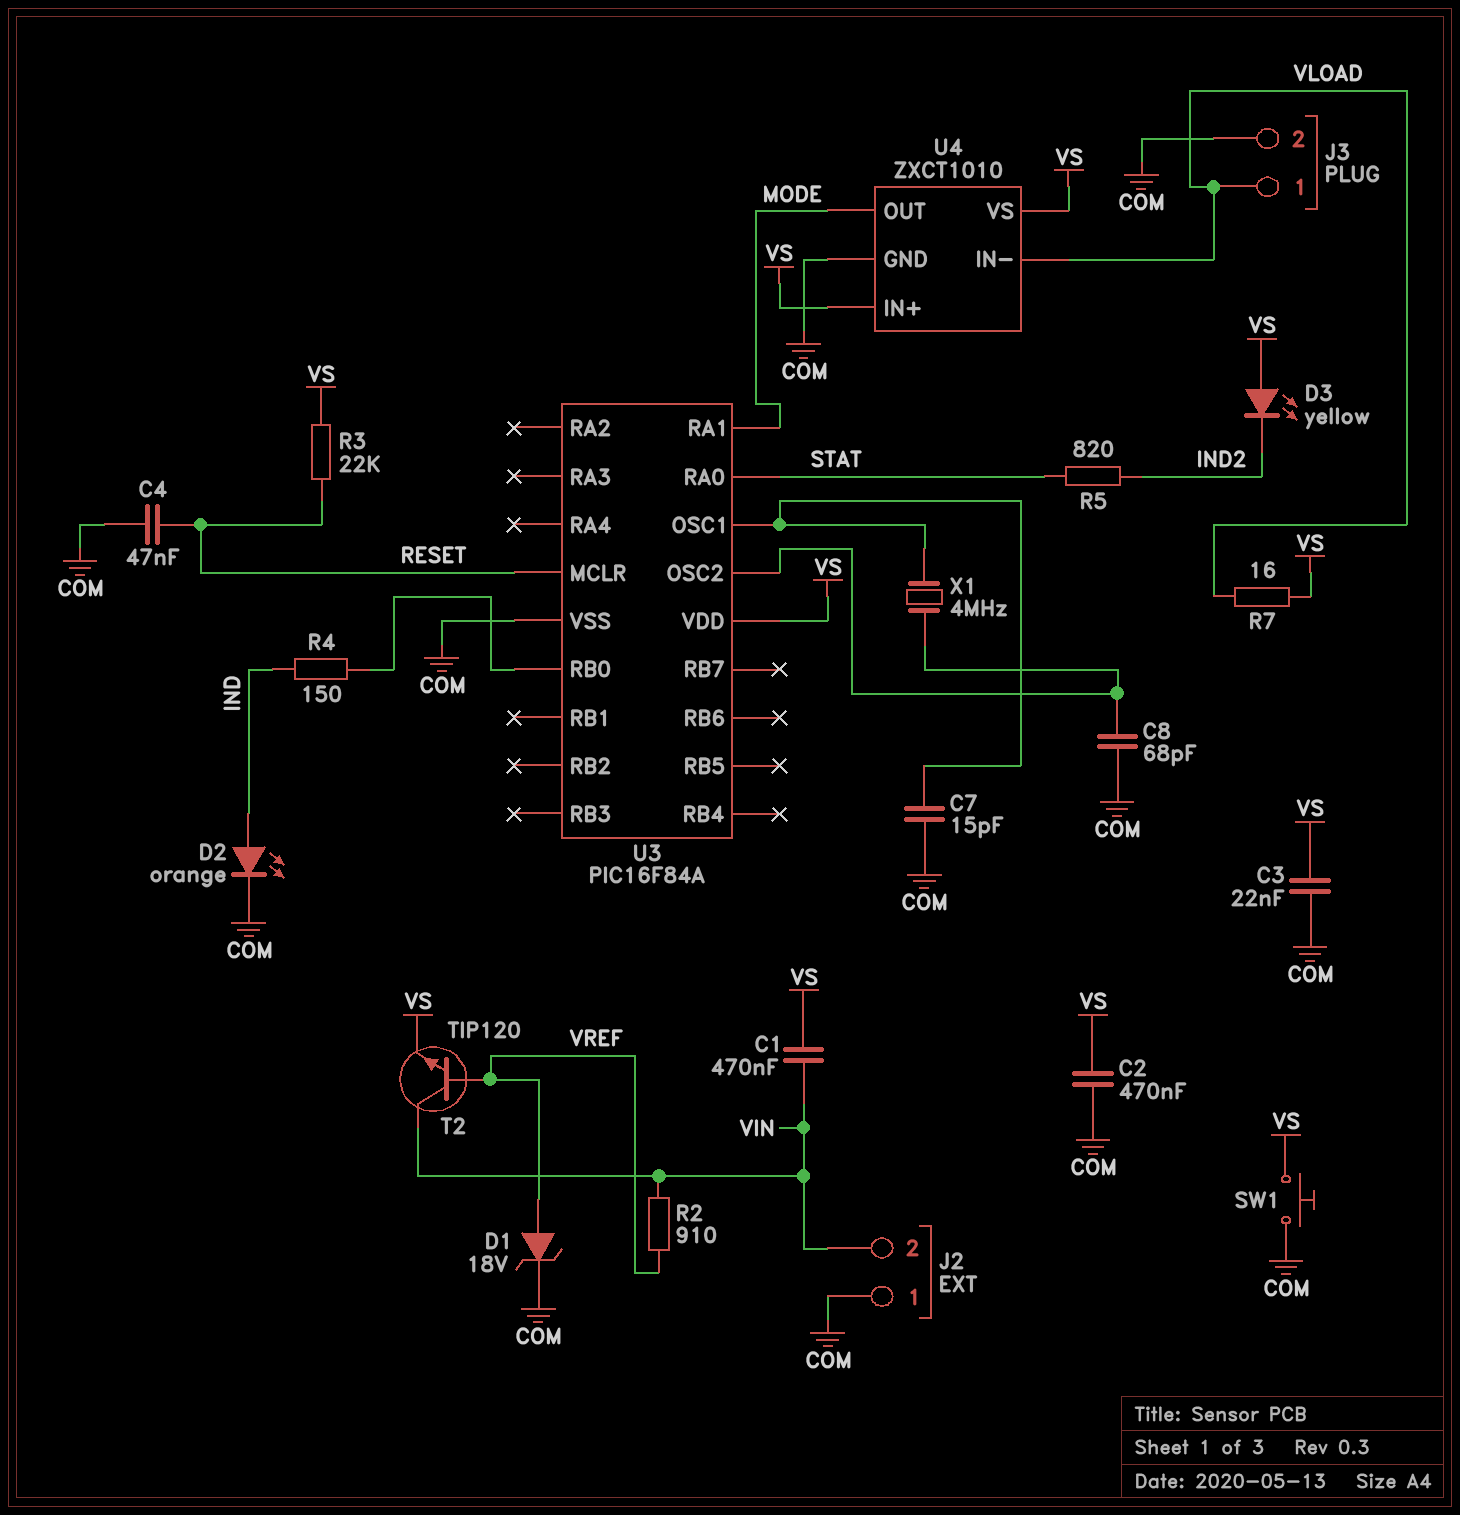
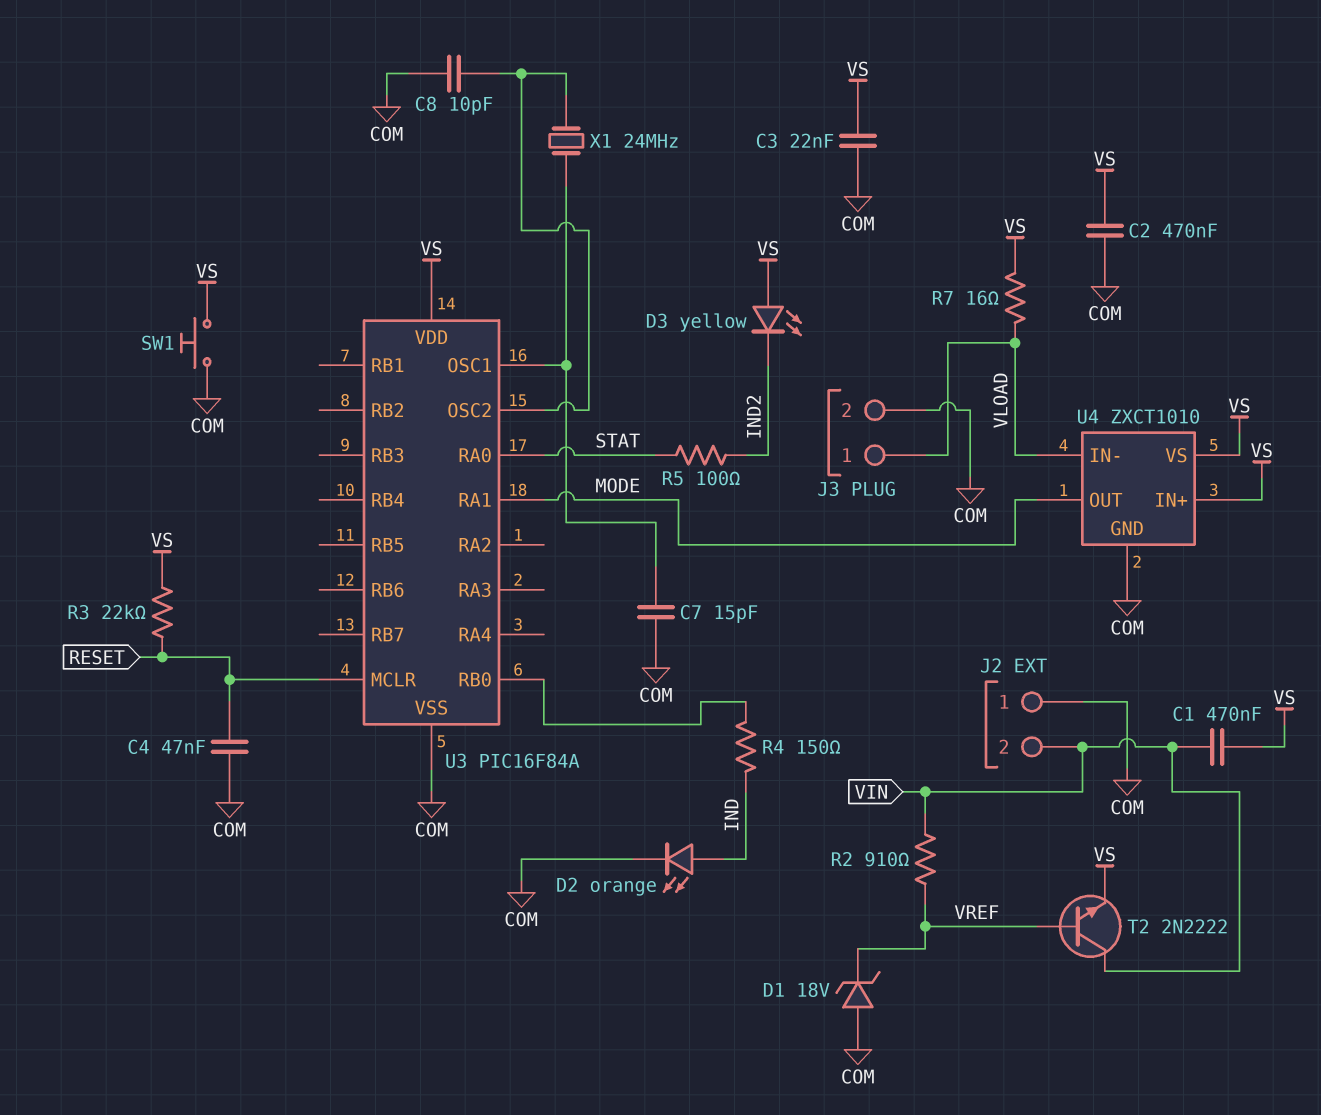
C8: 68pF (COM, U3/OSC2) -> 10pF (COM, U3/OSC2)
D1: zener 18V (A VREF, K COM) -> zener 18V (A COM, K VREF)
R5: 820 (IND2, STAT) -> 100 (IND2, STAT)
T2: NPN TIP120 (B VREF, C VIN, E VS) -> NPN 2N2222 (B VREF, C VIN, E VS)
X1: 4MHz (U3/OSC1, U3/OSC2) -> 24MHz (U3/OSC1, U3/OSC2)

